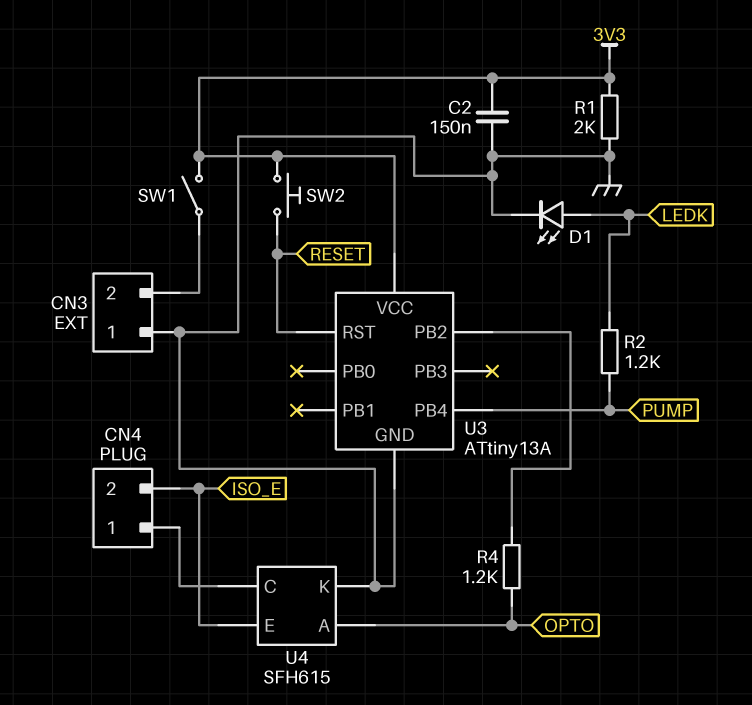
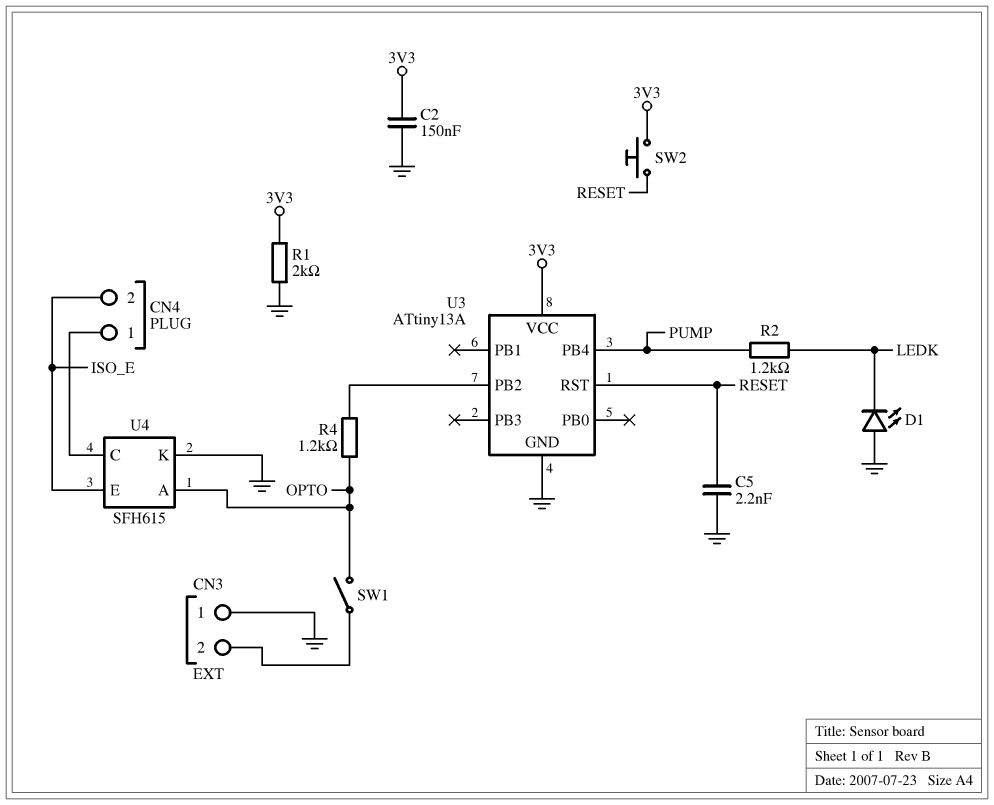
C5: none -> 2.2nF (GND, RESET)
D1: LED (A LEDK, K GND) -> LED (A GND, K LEDK)
SW1: switch (3V3, CN3/2) -> switch (CN3/2, OPTO)

